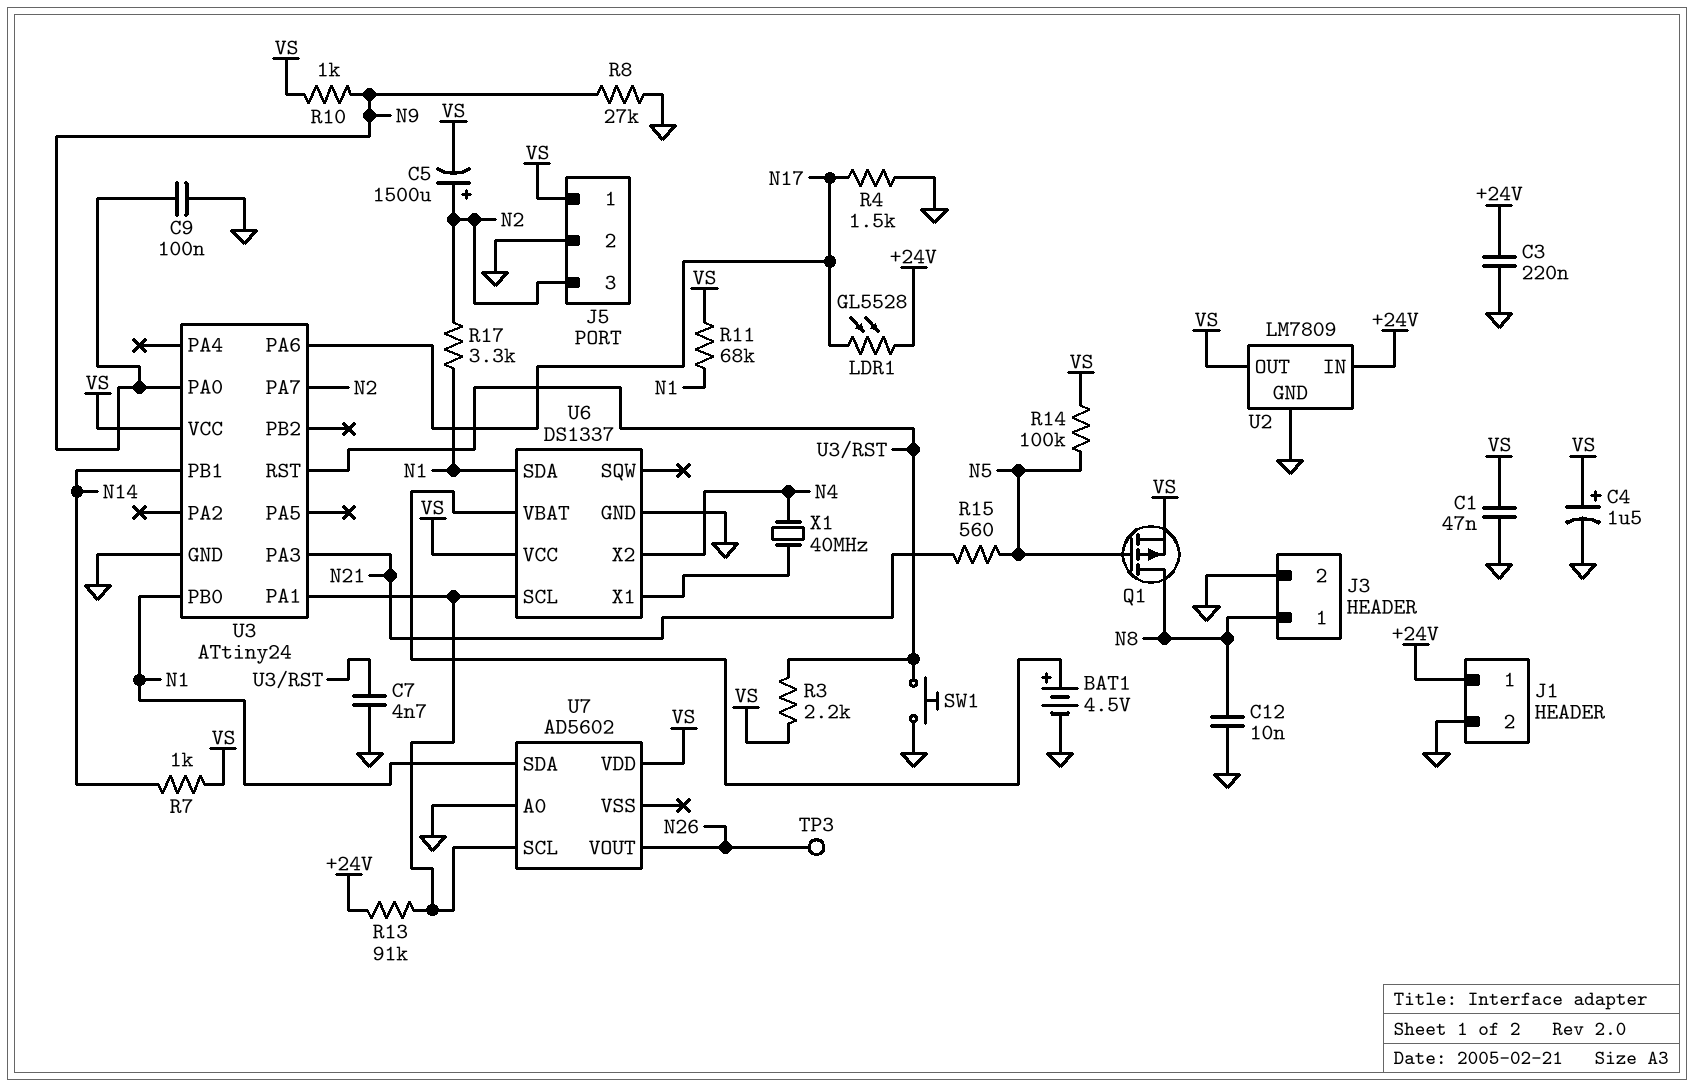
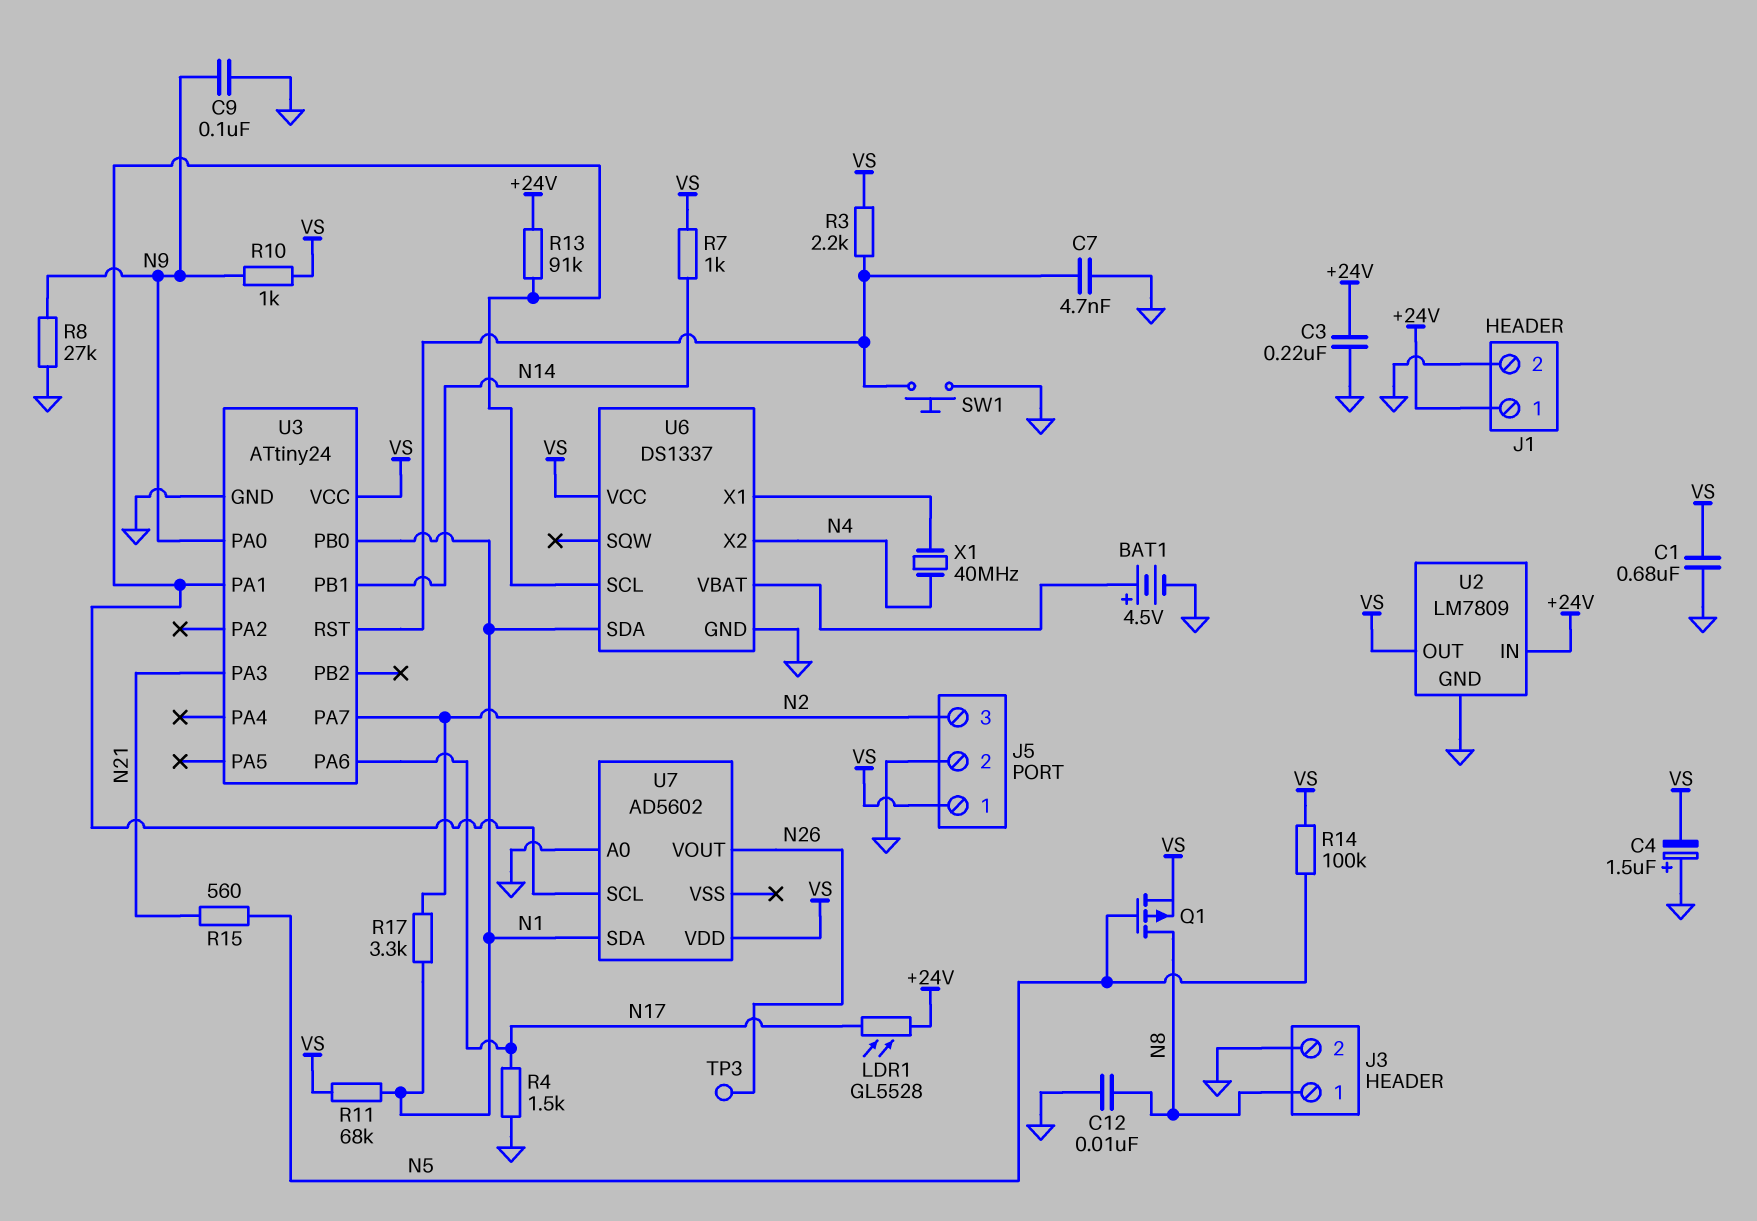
C1: 47nF (GND, VS) -> 680nF (GND, VS)
C4: 1.5uF (plus VS, minus GND) -> 1.5uF (plus GND, minus VS)
C5: 1500uF (plus N2, minus VS) -> none

